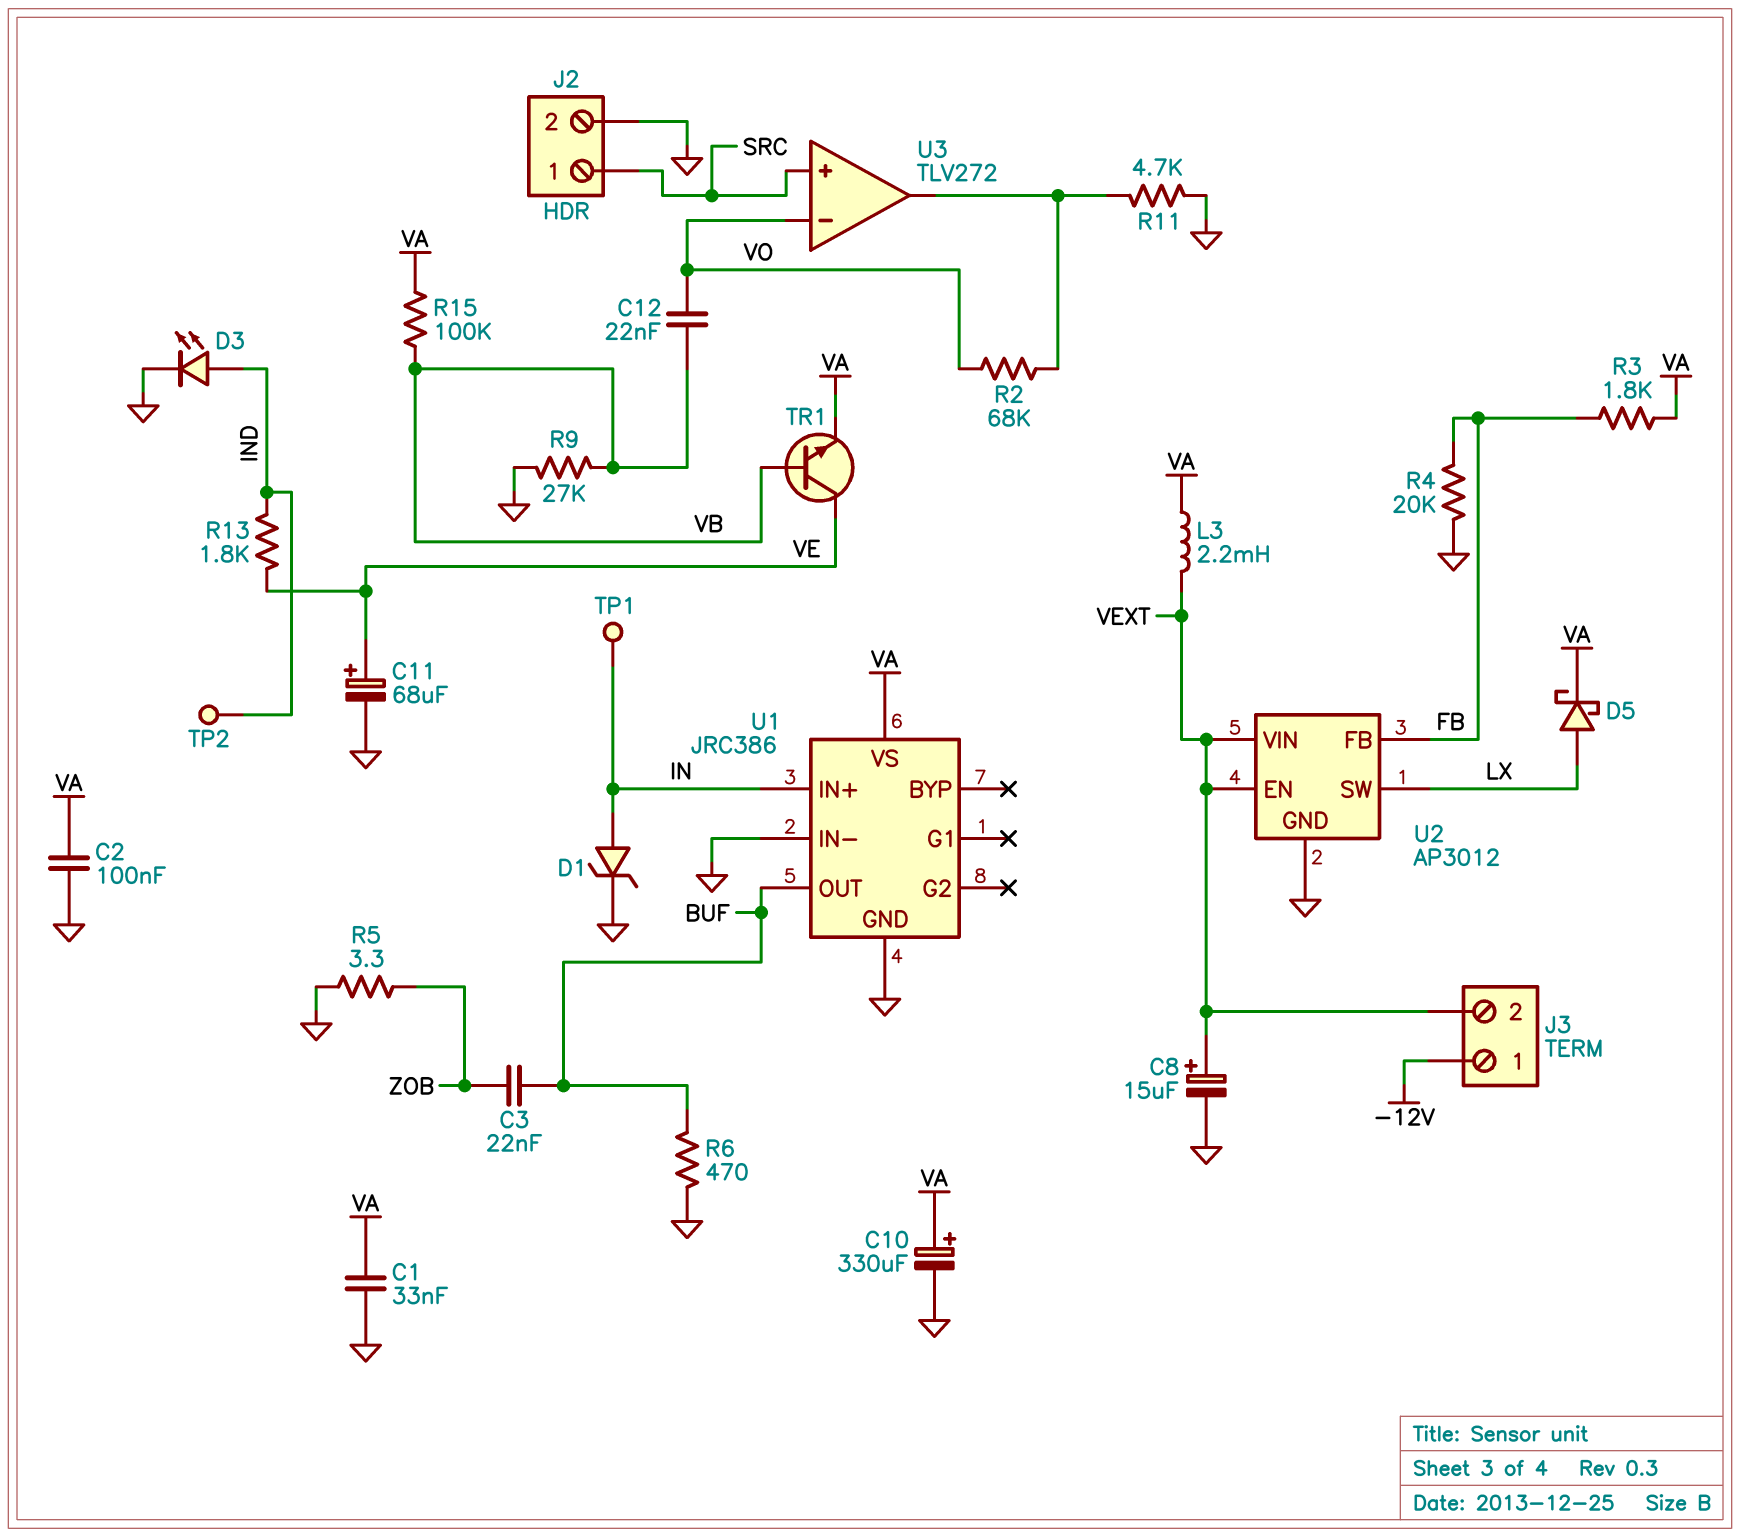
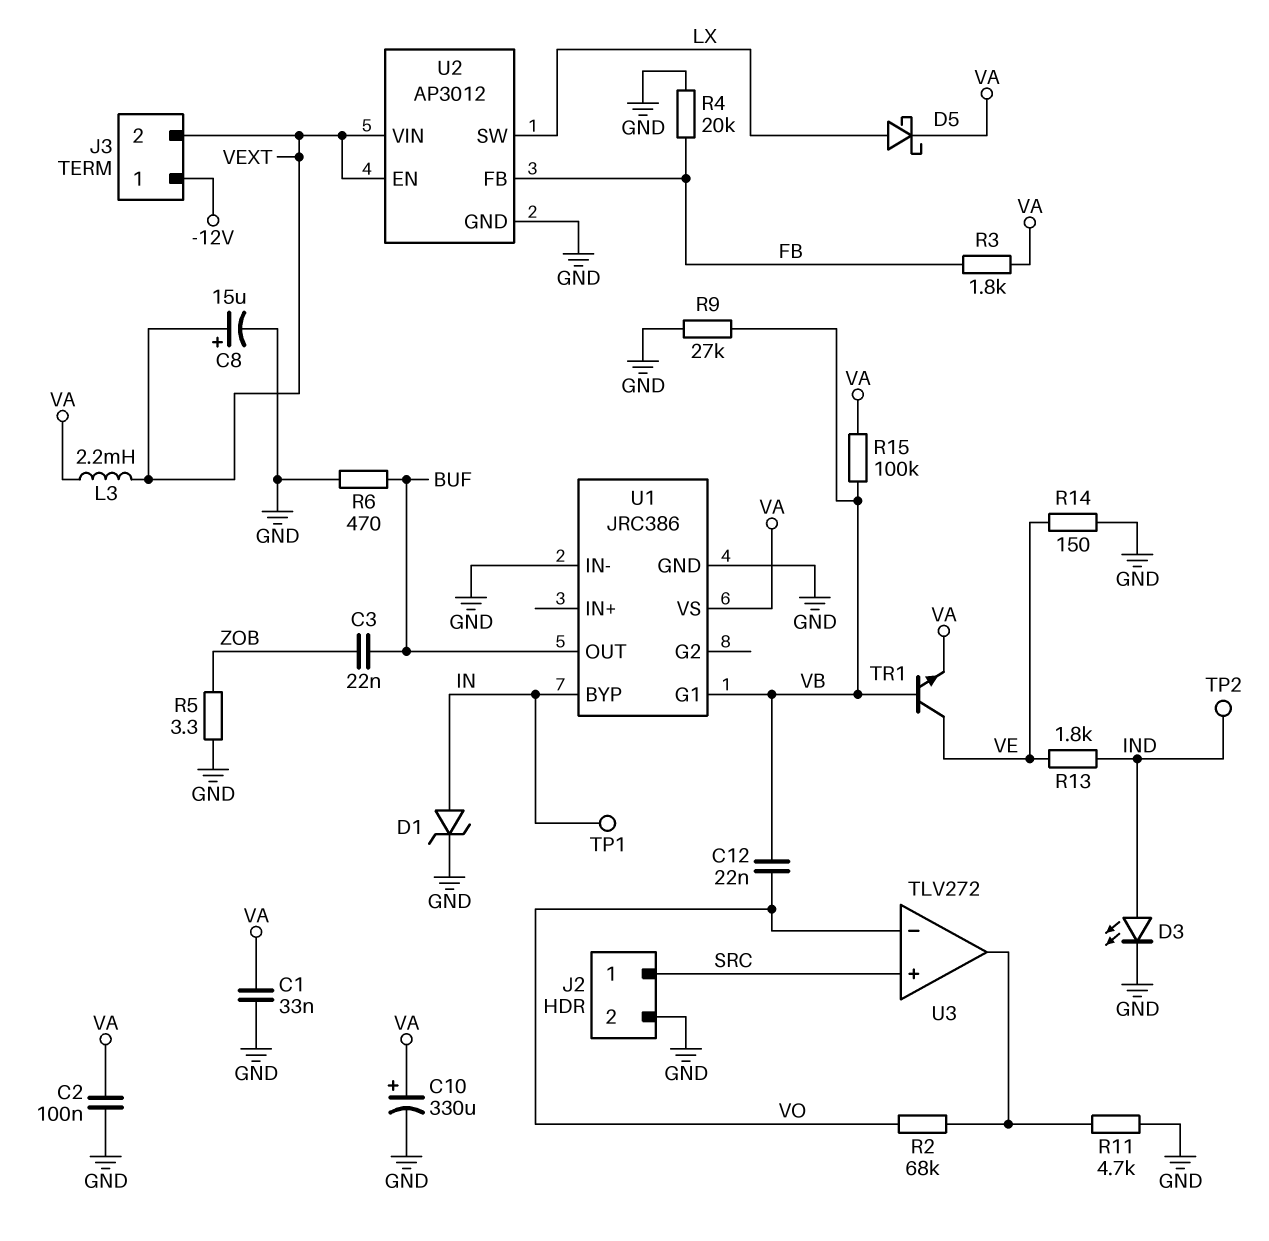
C11: 68uF (plus VE, minus GND) -> none
R14: none -> 150 (GND, VE)
U1 pin BYP: none -> IN
U1 pin G1: none -> VB
U1 pin IN+: IN -> none

